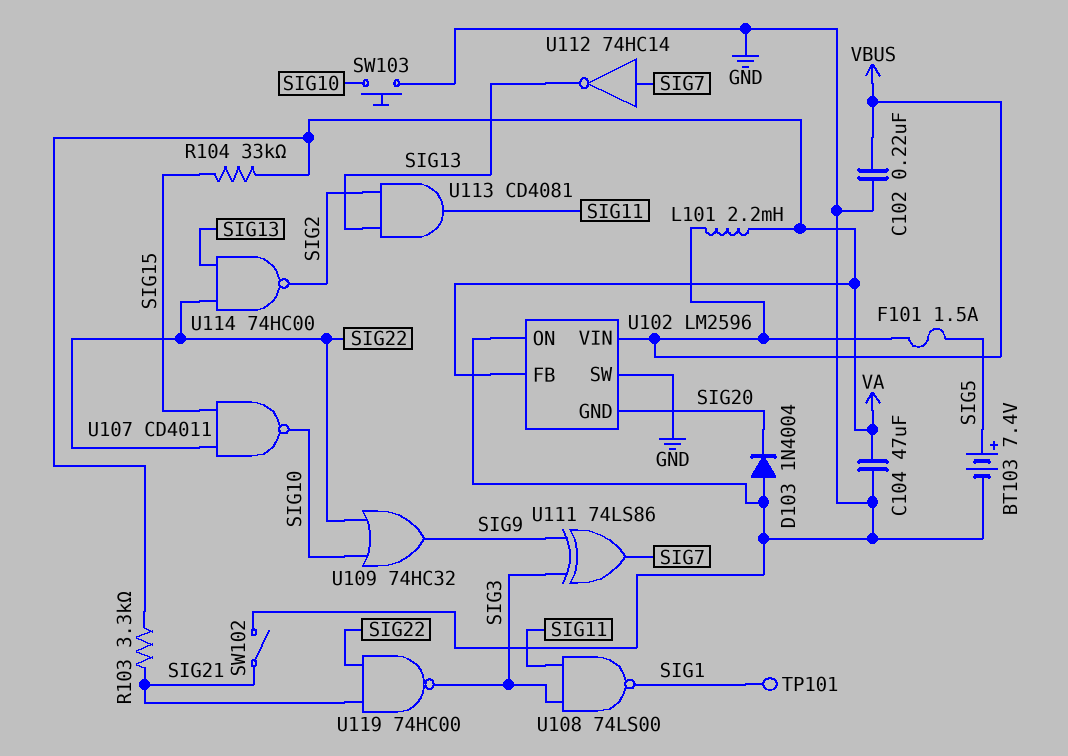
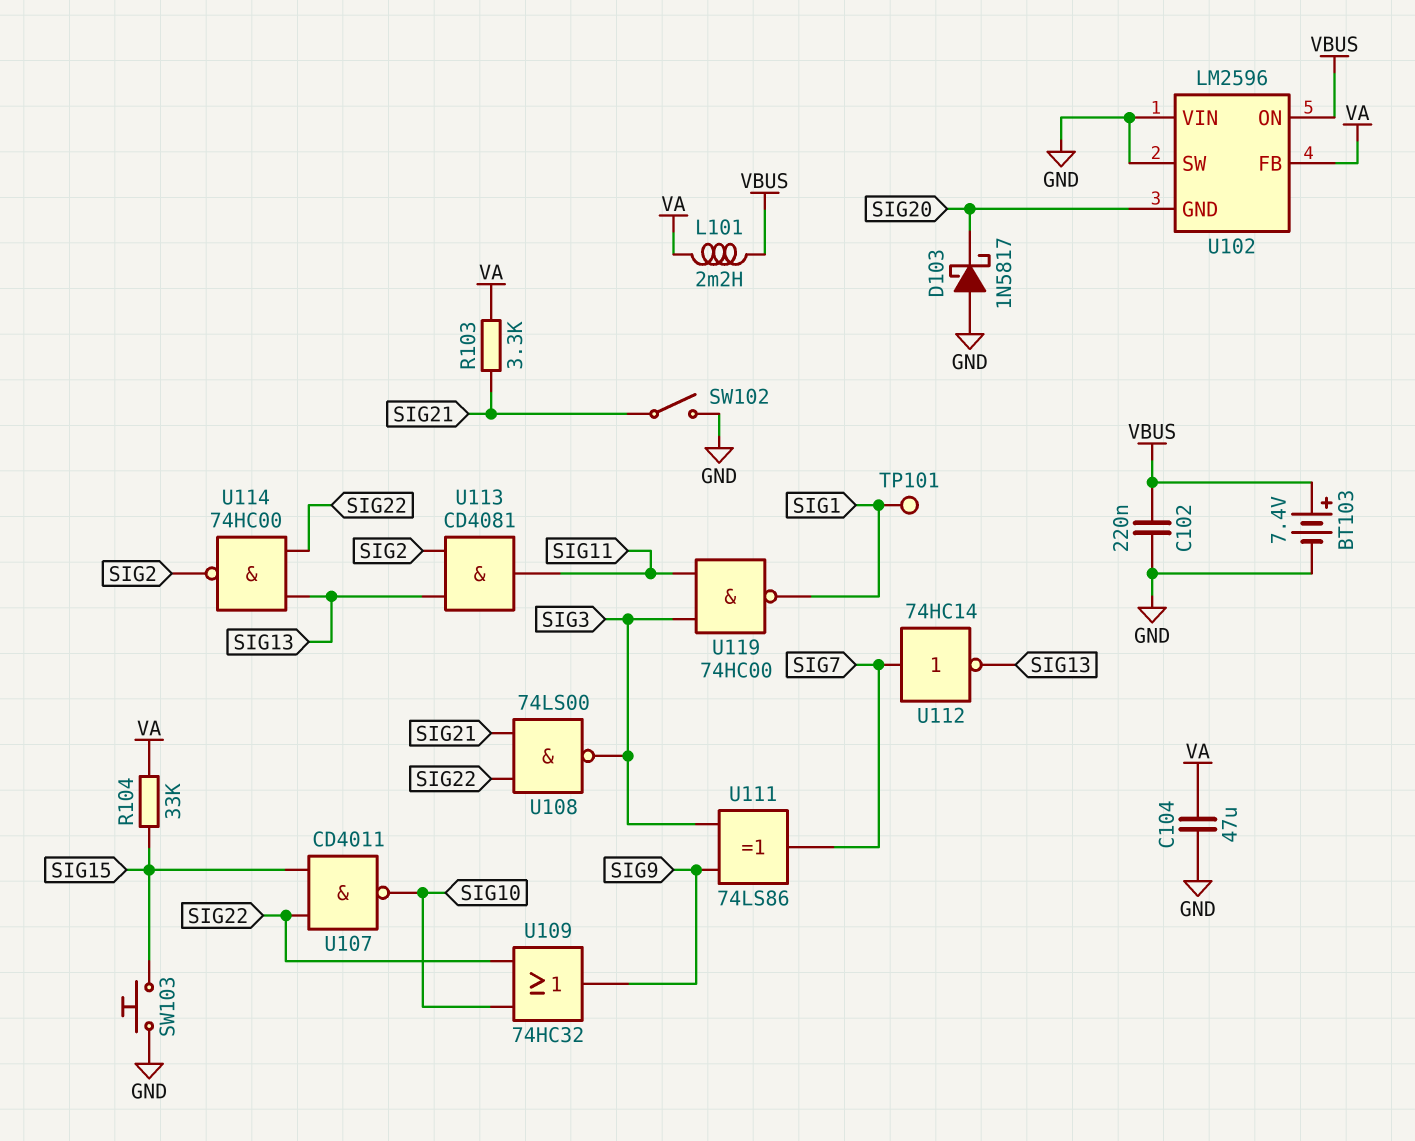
BT103: 7.4V (plus SIG5, minus GND) -> 7.4V (plus VBUS, minus GND)
D103: diode 1N4004 (A GND, K SIG20) -> schottky 1N5817 (A GND, K SIG20)
F101: 1.5A (SIG5, VBUS) -> none
SW103: button (GND, SIG10) -> button (GND, SIG15)
U102 pin ON: GND -> VBUS
U102 pin VIN: VBUS -> GND
U108: NAND 74LS00 (in SIG3, in SIG11, out SIG1) -> NAND 74LS00 (in SIG21, in SIG22, out SIG3)
U119: NAND 74HC00 (in SIG21, in SIG22, out SIG3) -> NAND 74HC00 (in SIG3, in SIG11, out SIG1)

